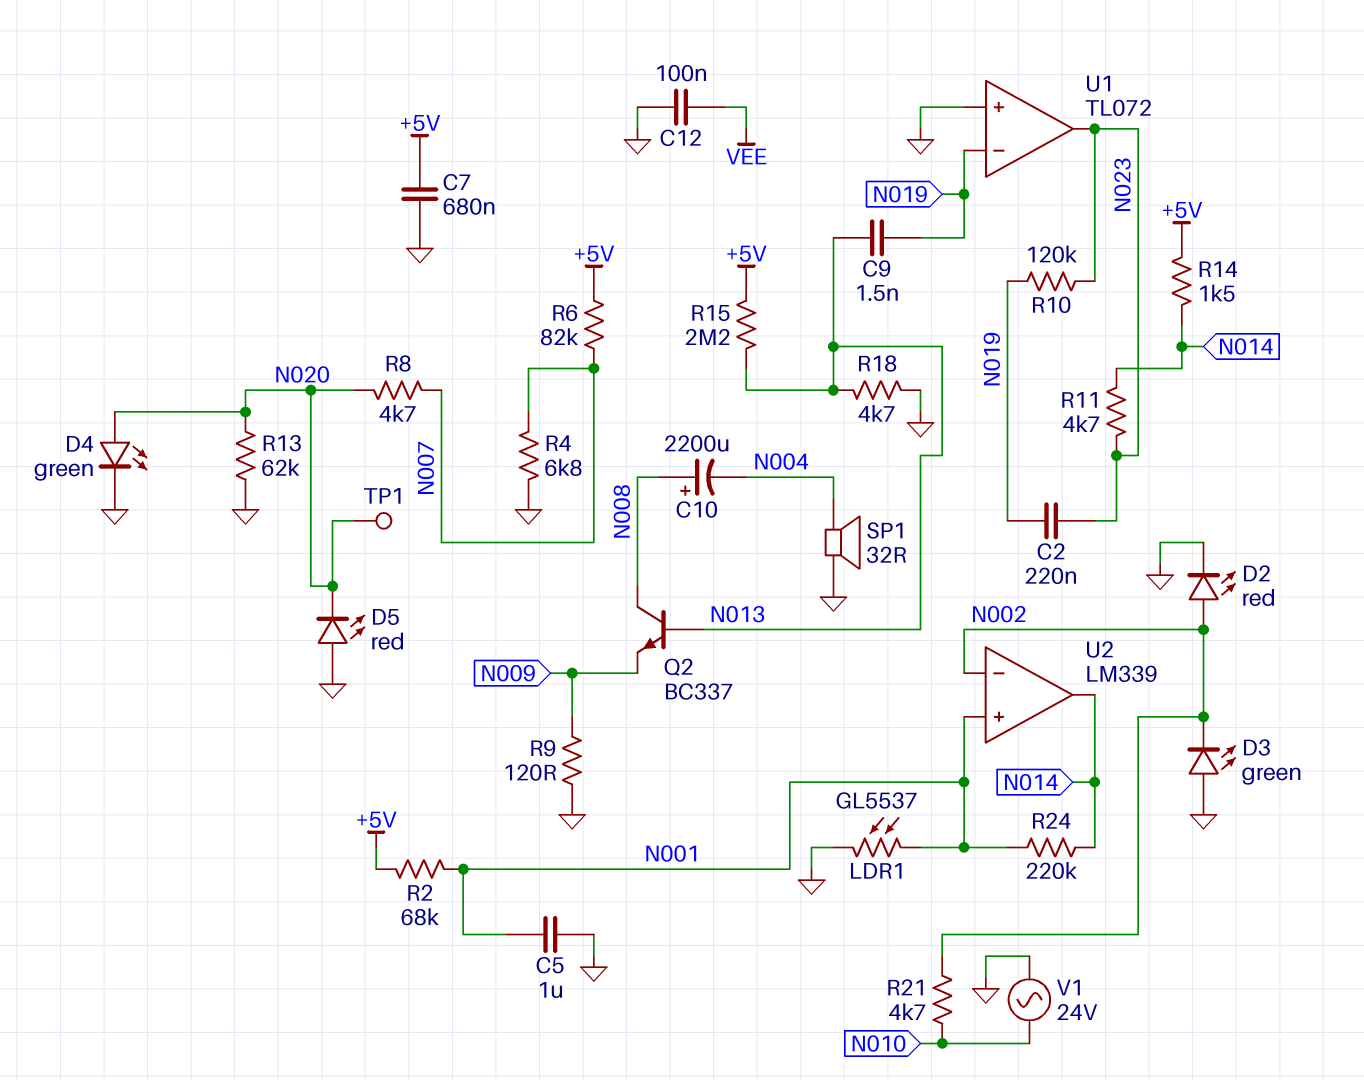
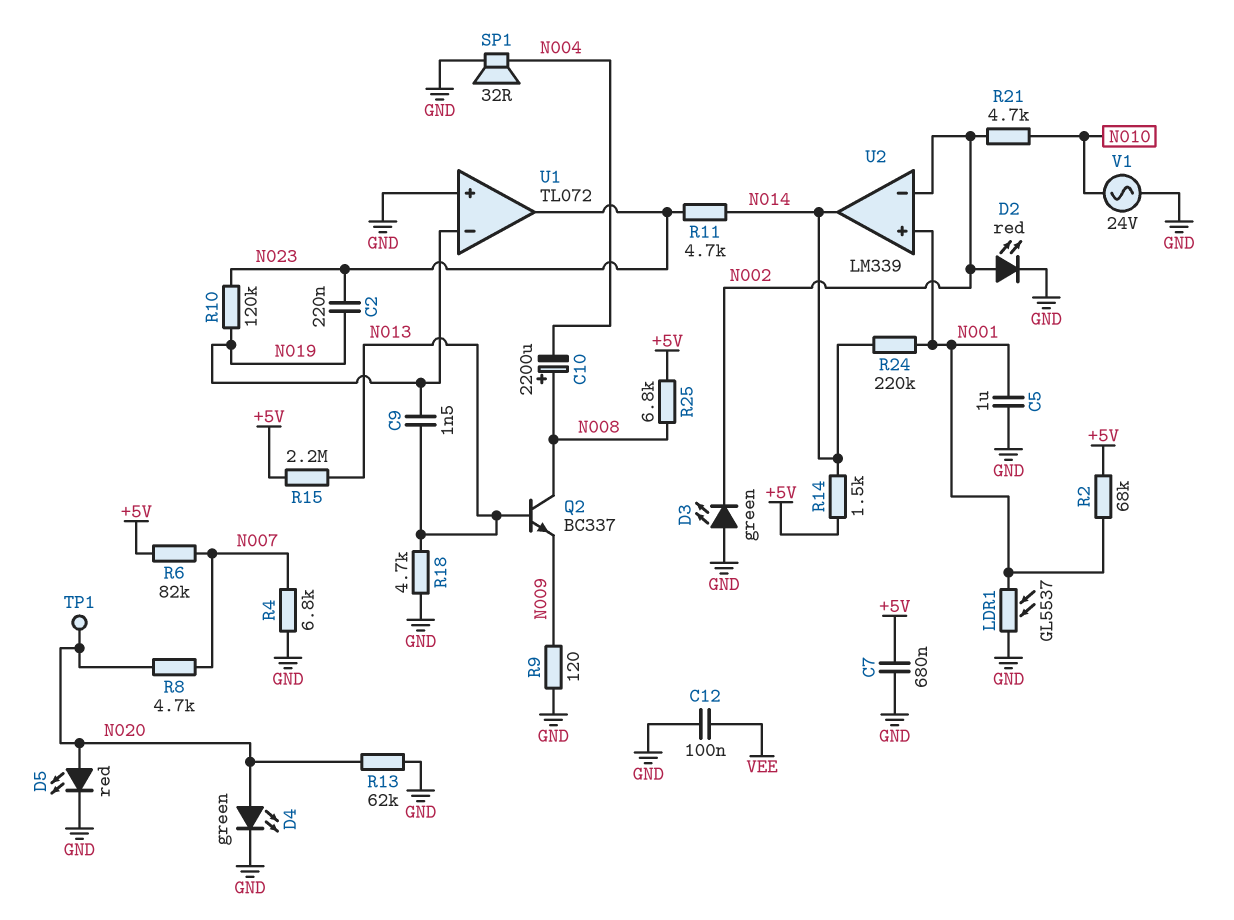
D5: LED red (A GND, K N020) -> LED red (A N020, K GND)
R25: none -> 6.8k (+5V, N008)

